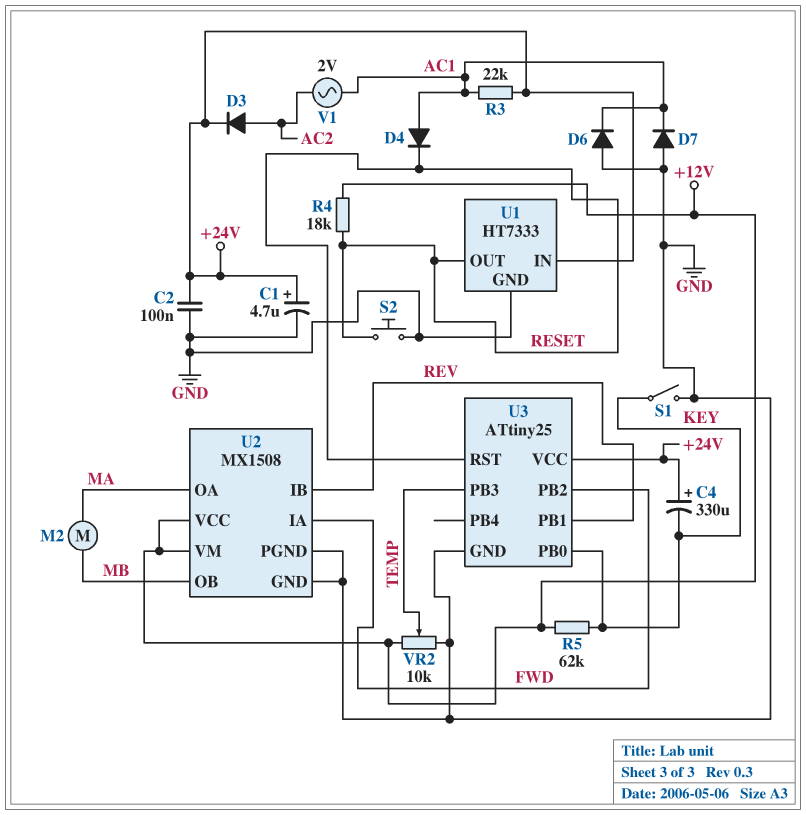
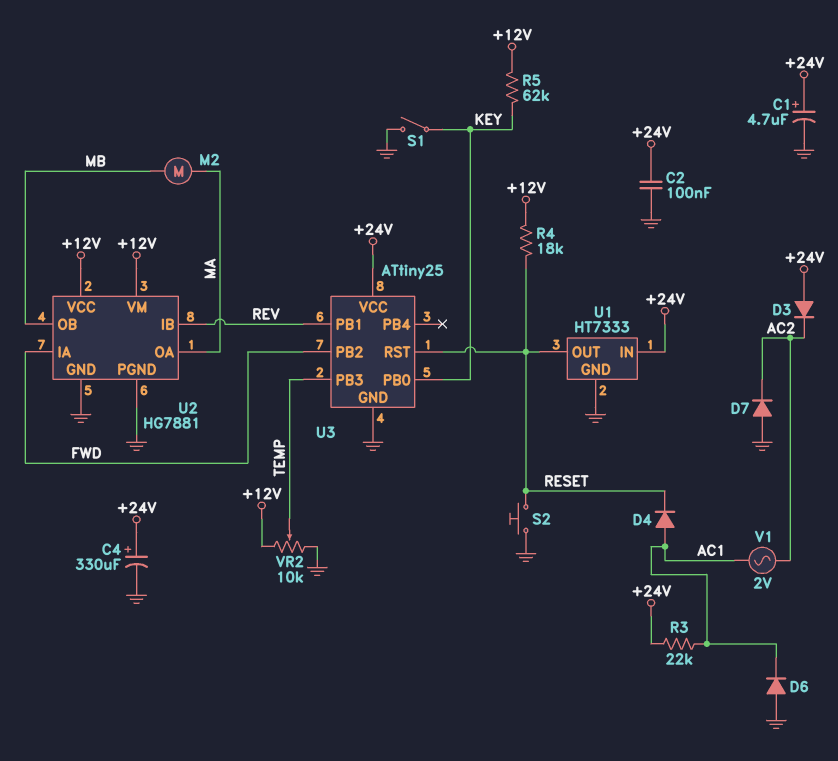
C4: 330uF (plus +24V, minus KEY) -> 330uF (plus +24V, minus GND)
D3: diode (A AC2, K +24V) -> diode (A +24V, K AC2)
D7: diode (A GND, K AC1) -> diode (A GND, K AC2)
U2: MX1508 -> HG7881

